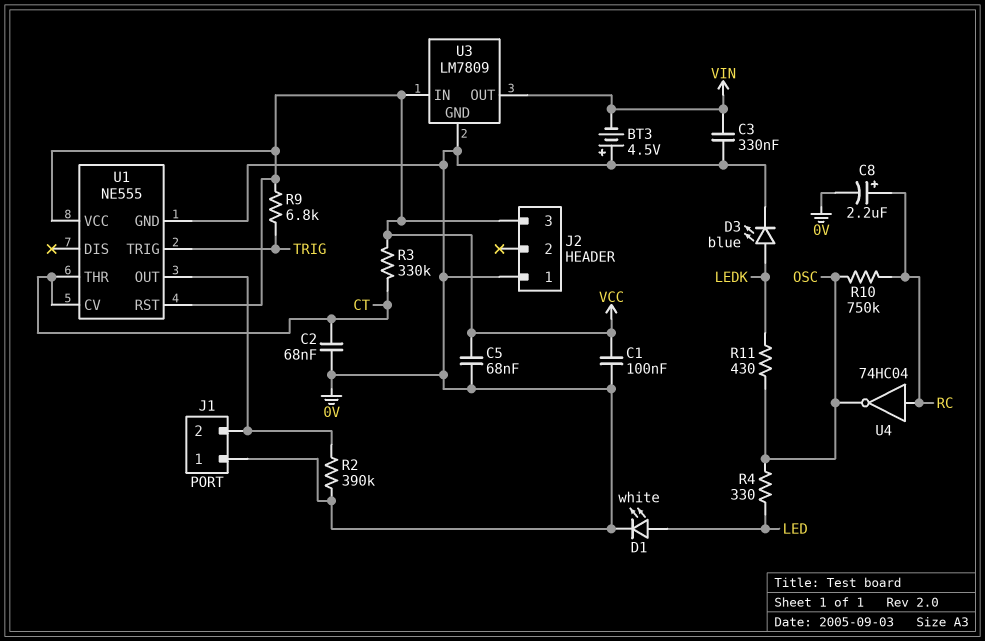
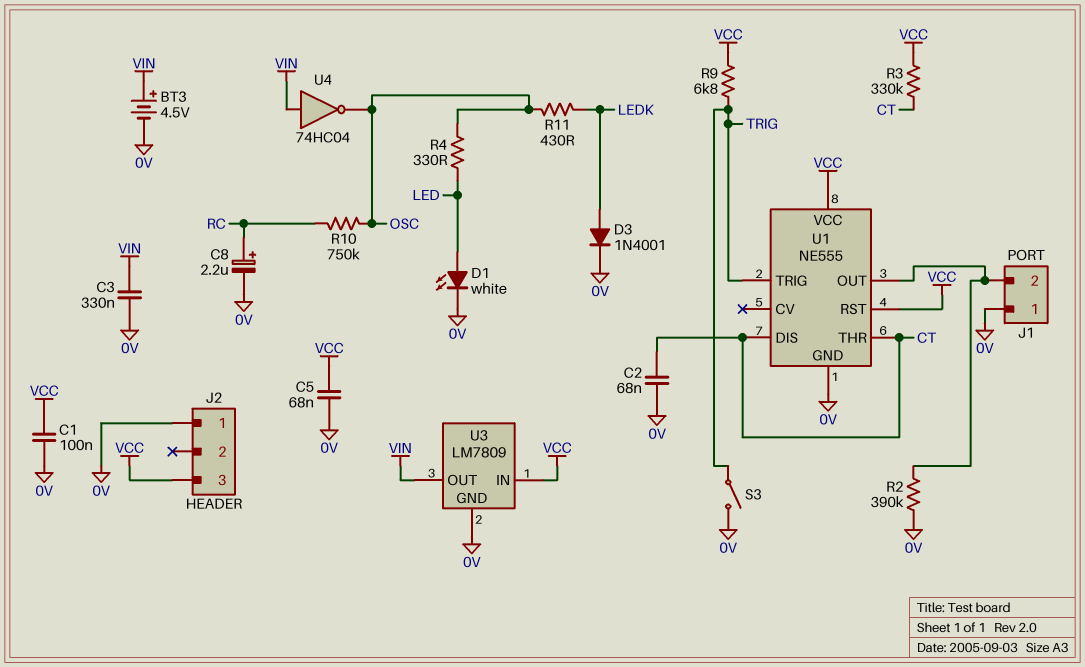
BT3: 4.5V (plus 0V, minus VIN) -> 4.5V (plus VIN, minus 0V)
D3: LED blue (A LEDK, K 0V) -> diode 1N4001 (A LEDK, K 0V)
S3: none -> switch (0V, TRIG)
U1 pin CV: CT -> none
U1 pin DIS: none -> CT
U4: NOT 74HC04 (in RC, out OSC) -> NOT 74HC04 (in VIN, out OSC)

